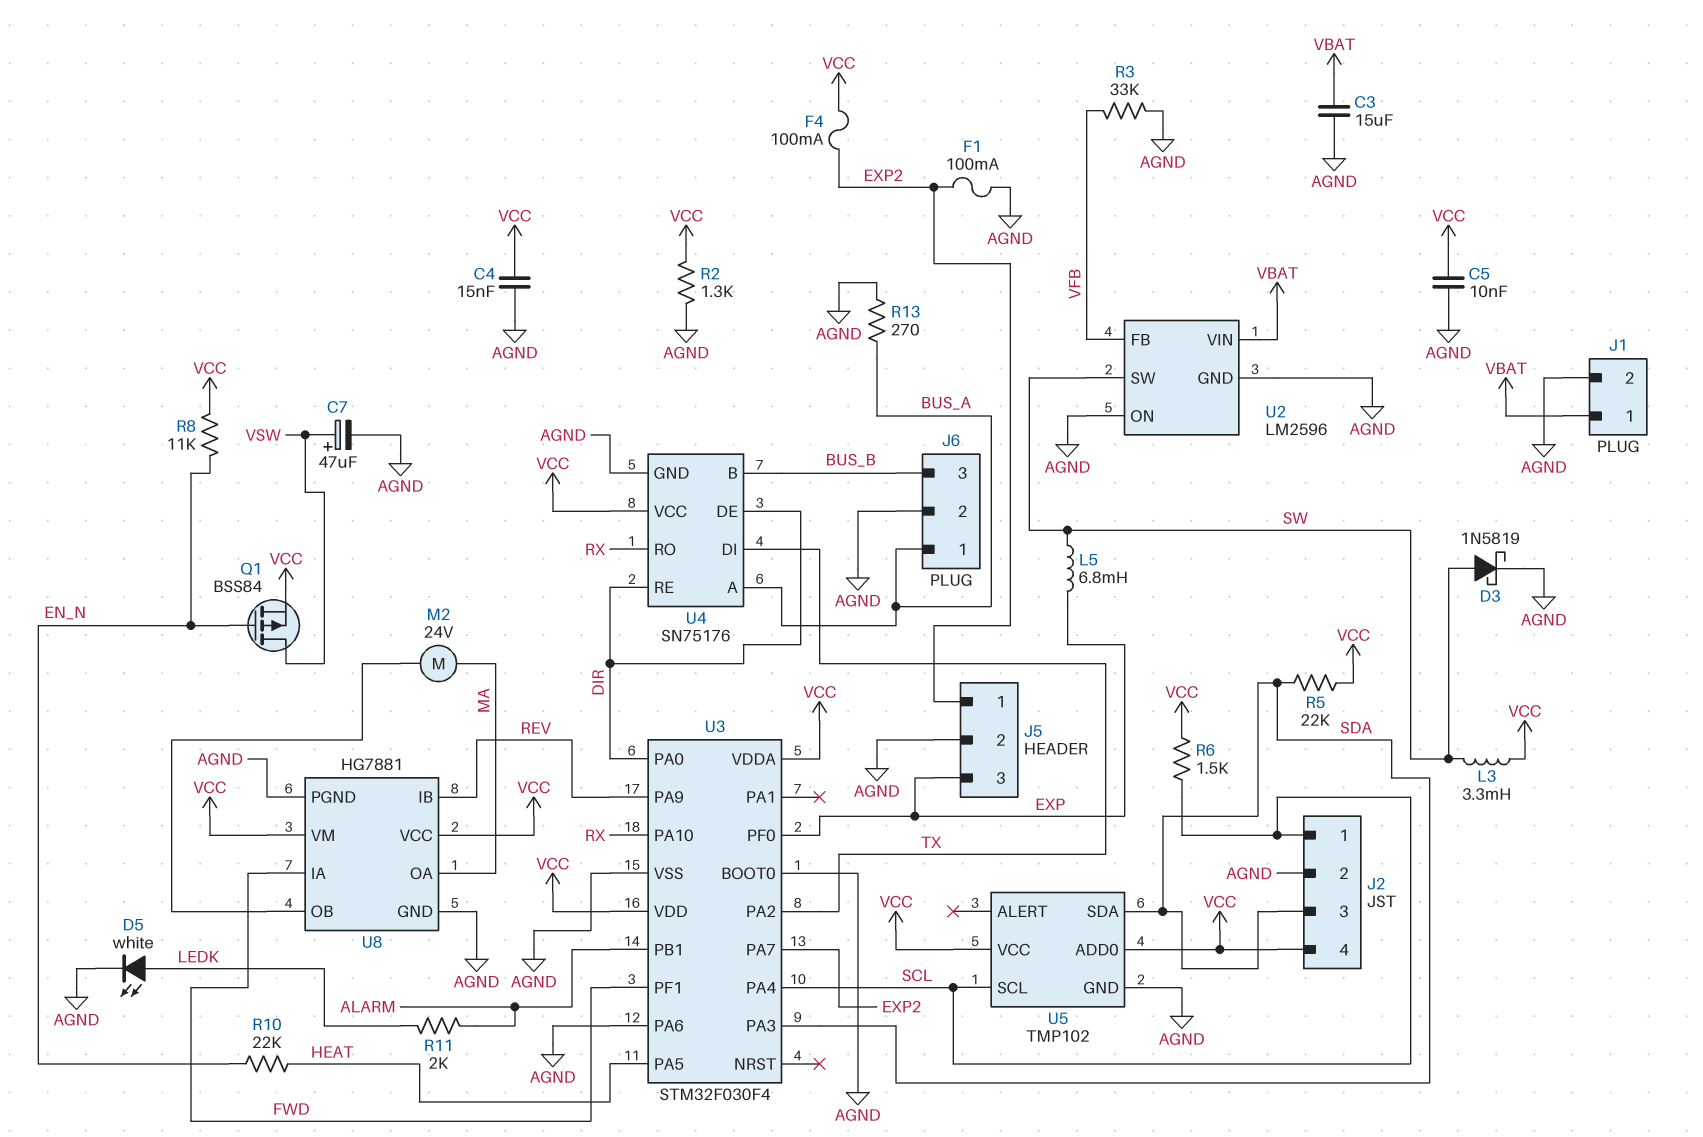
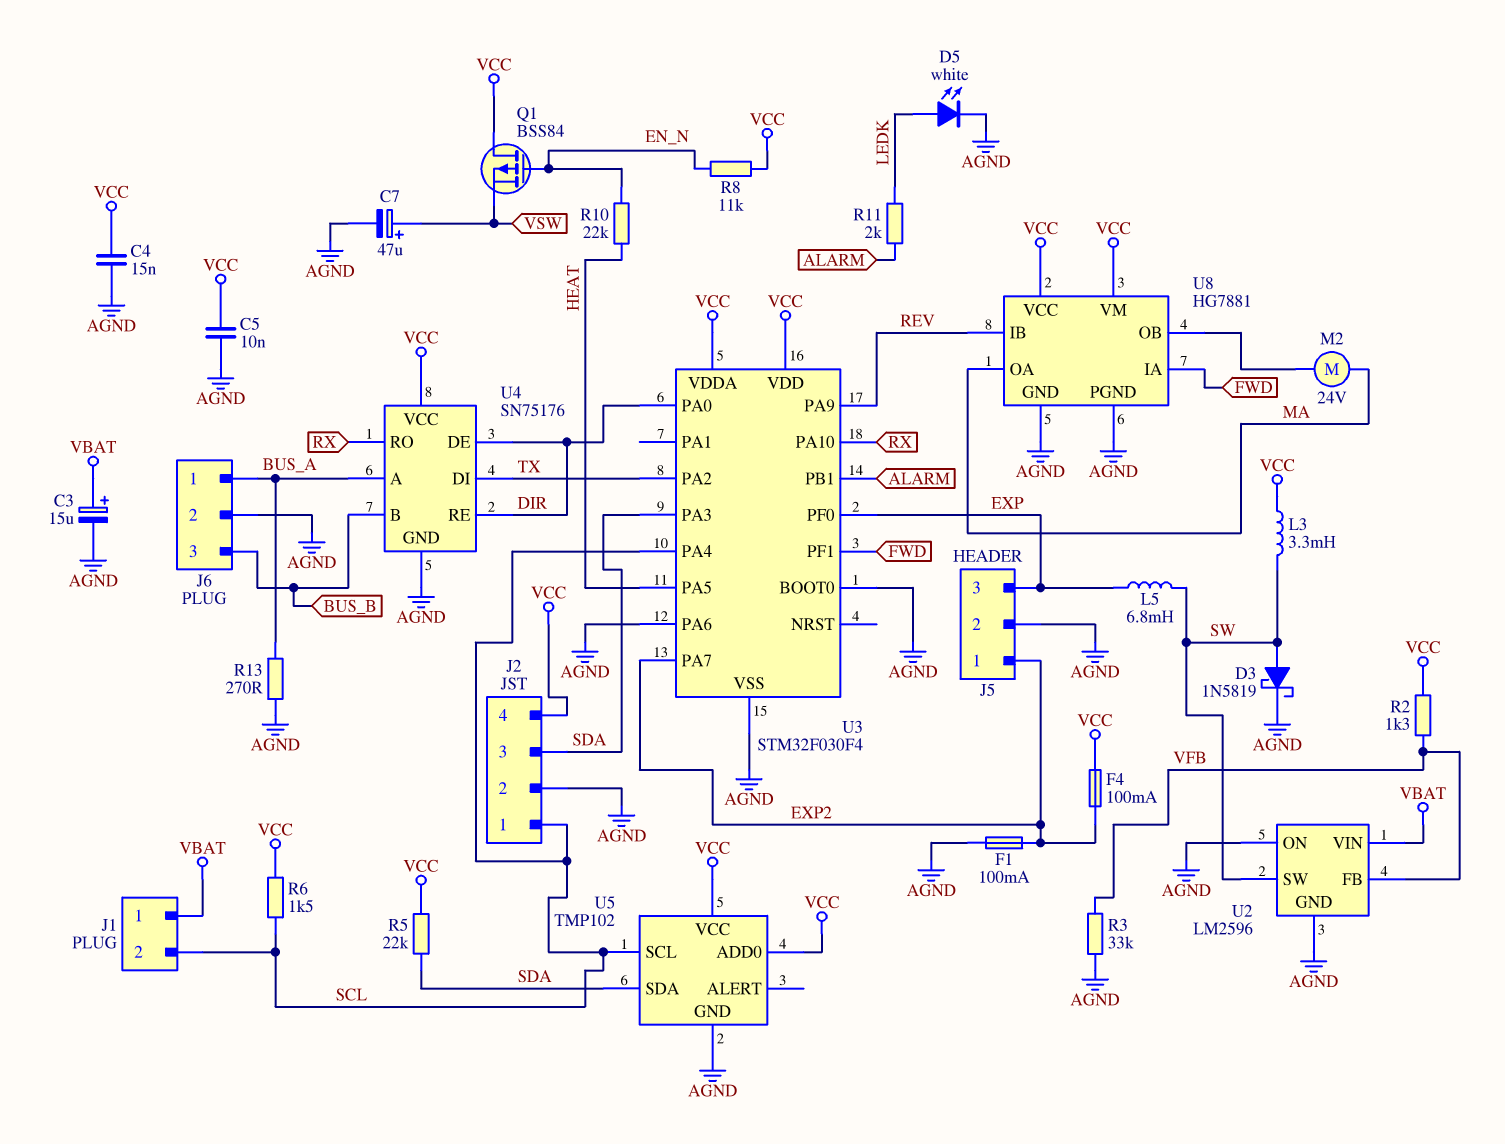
C3: 15uF (AGND, VBAT) -> 15uF (plus VBAT, minus AGND)
J1 pin 2: AGND -> SCL
Q1: PMOS BSS84 (G EN_N, D VSW, S VCC) -> PMOS BSS84 (G EN_N, D VCC, S VSW)
R2: 1.3k (AGND, VCC) -> 1.3k (VCC, VFB)

